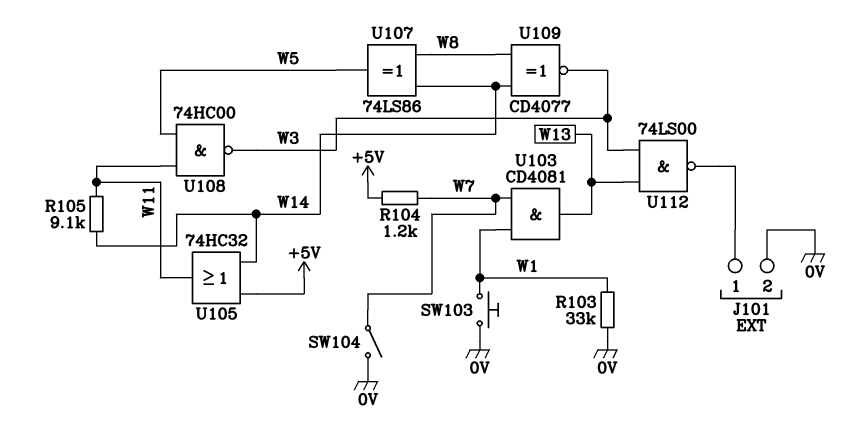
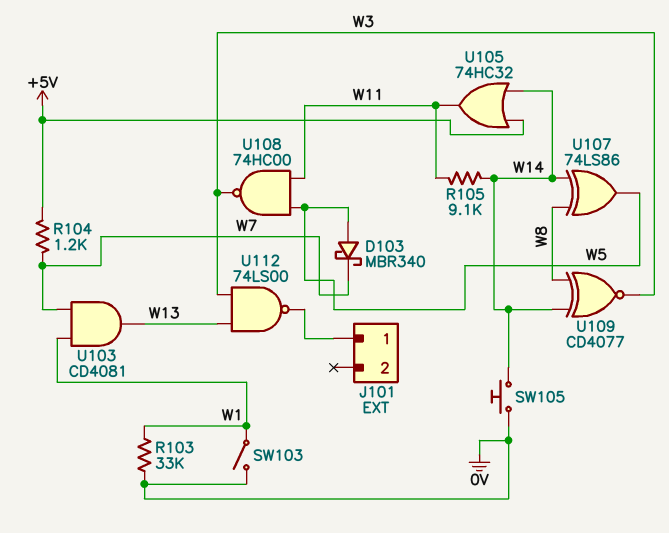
D103: none -> schottky MBR340 (A W5, K W7)
J101 pin 2: 0V -> none
SW103: button (0V, W1) -> switch (0V, W1)
SW104: switch (0V, W7) -> none
SW105: none -> button (0V, W14)

